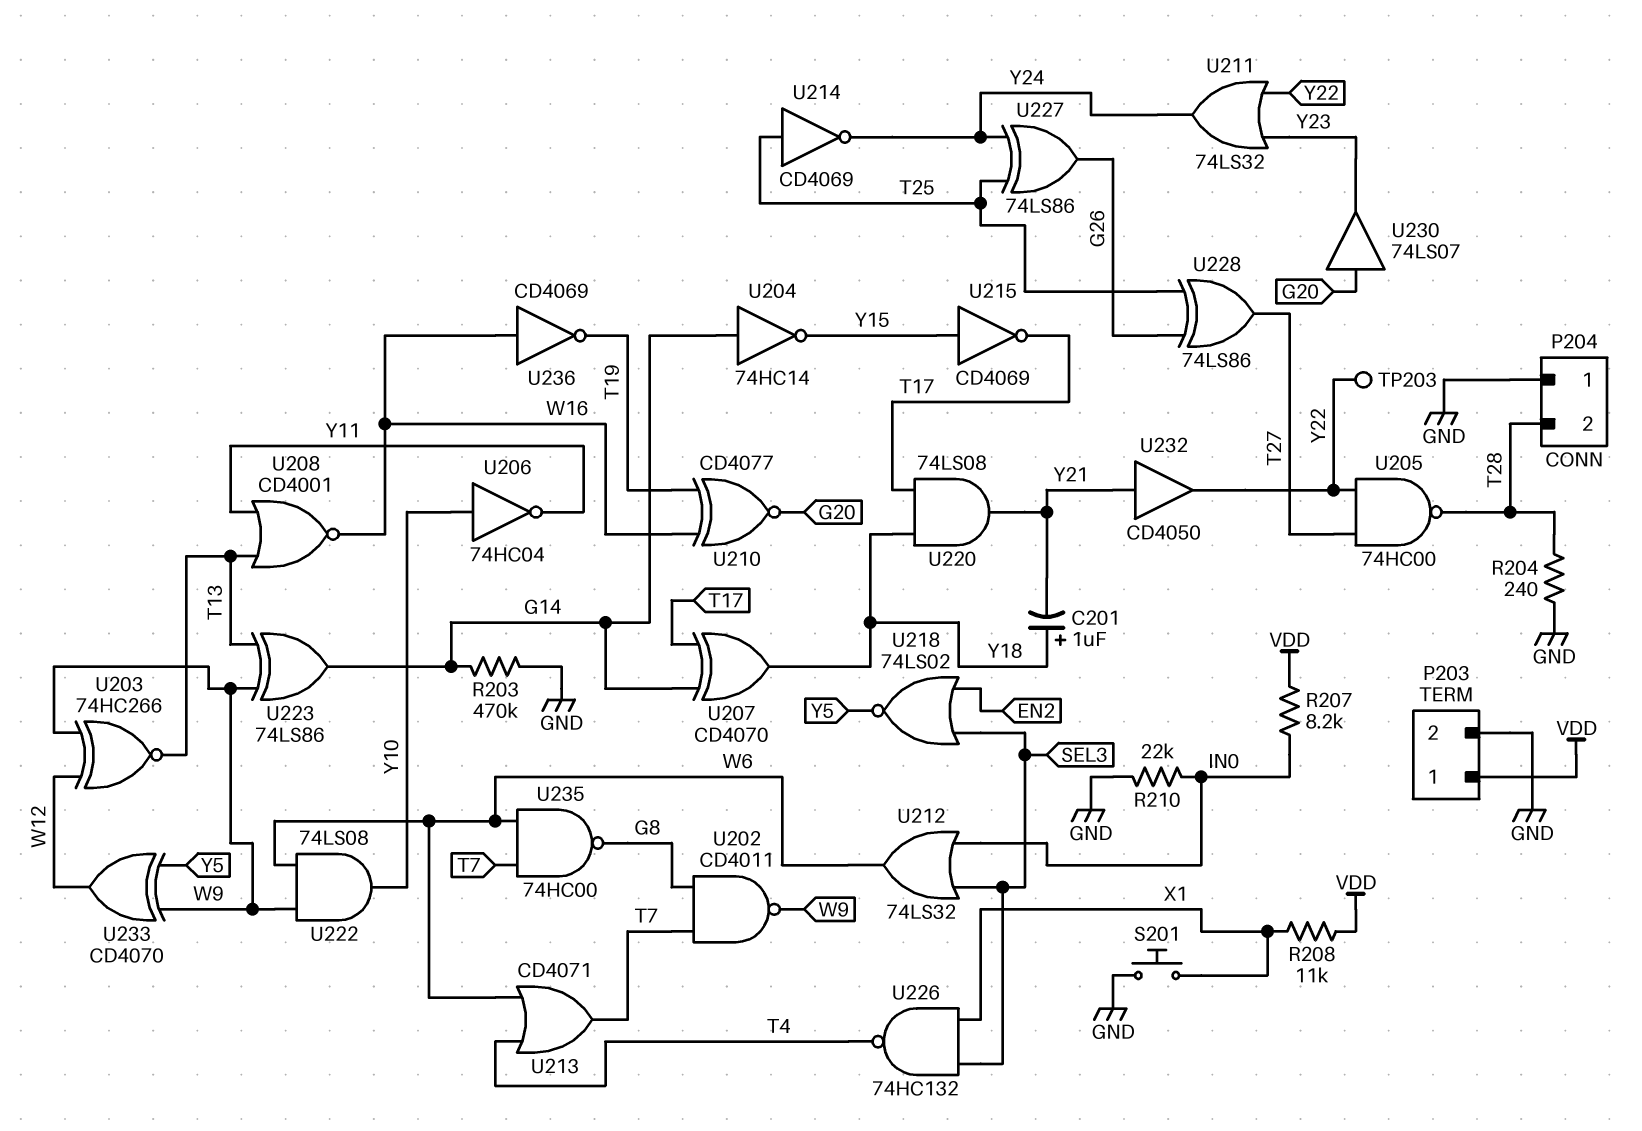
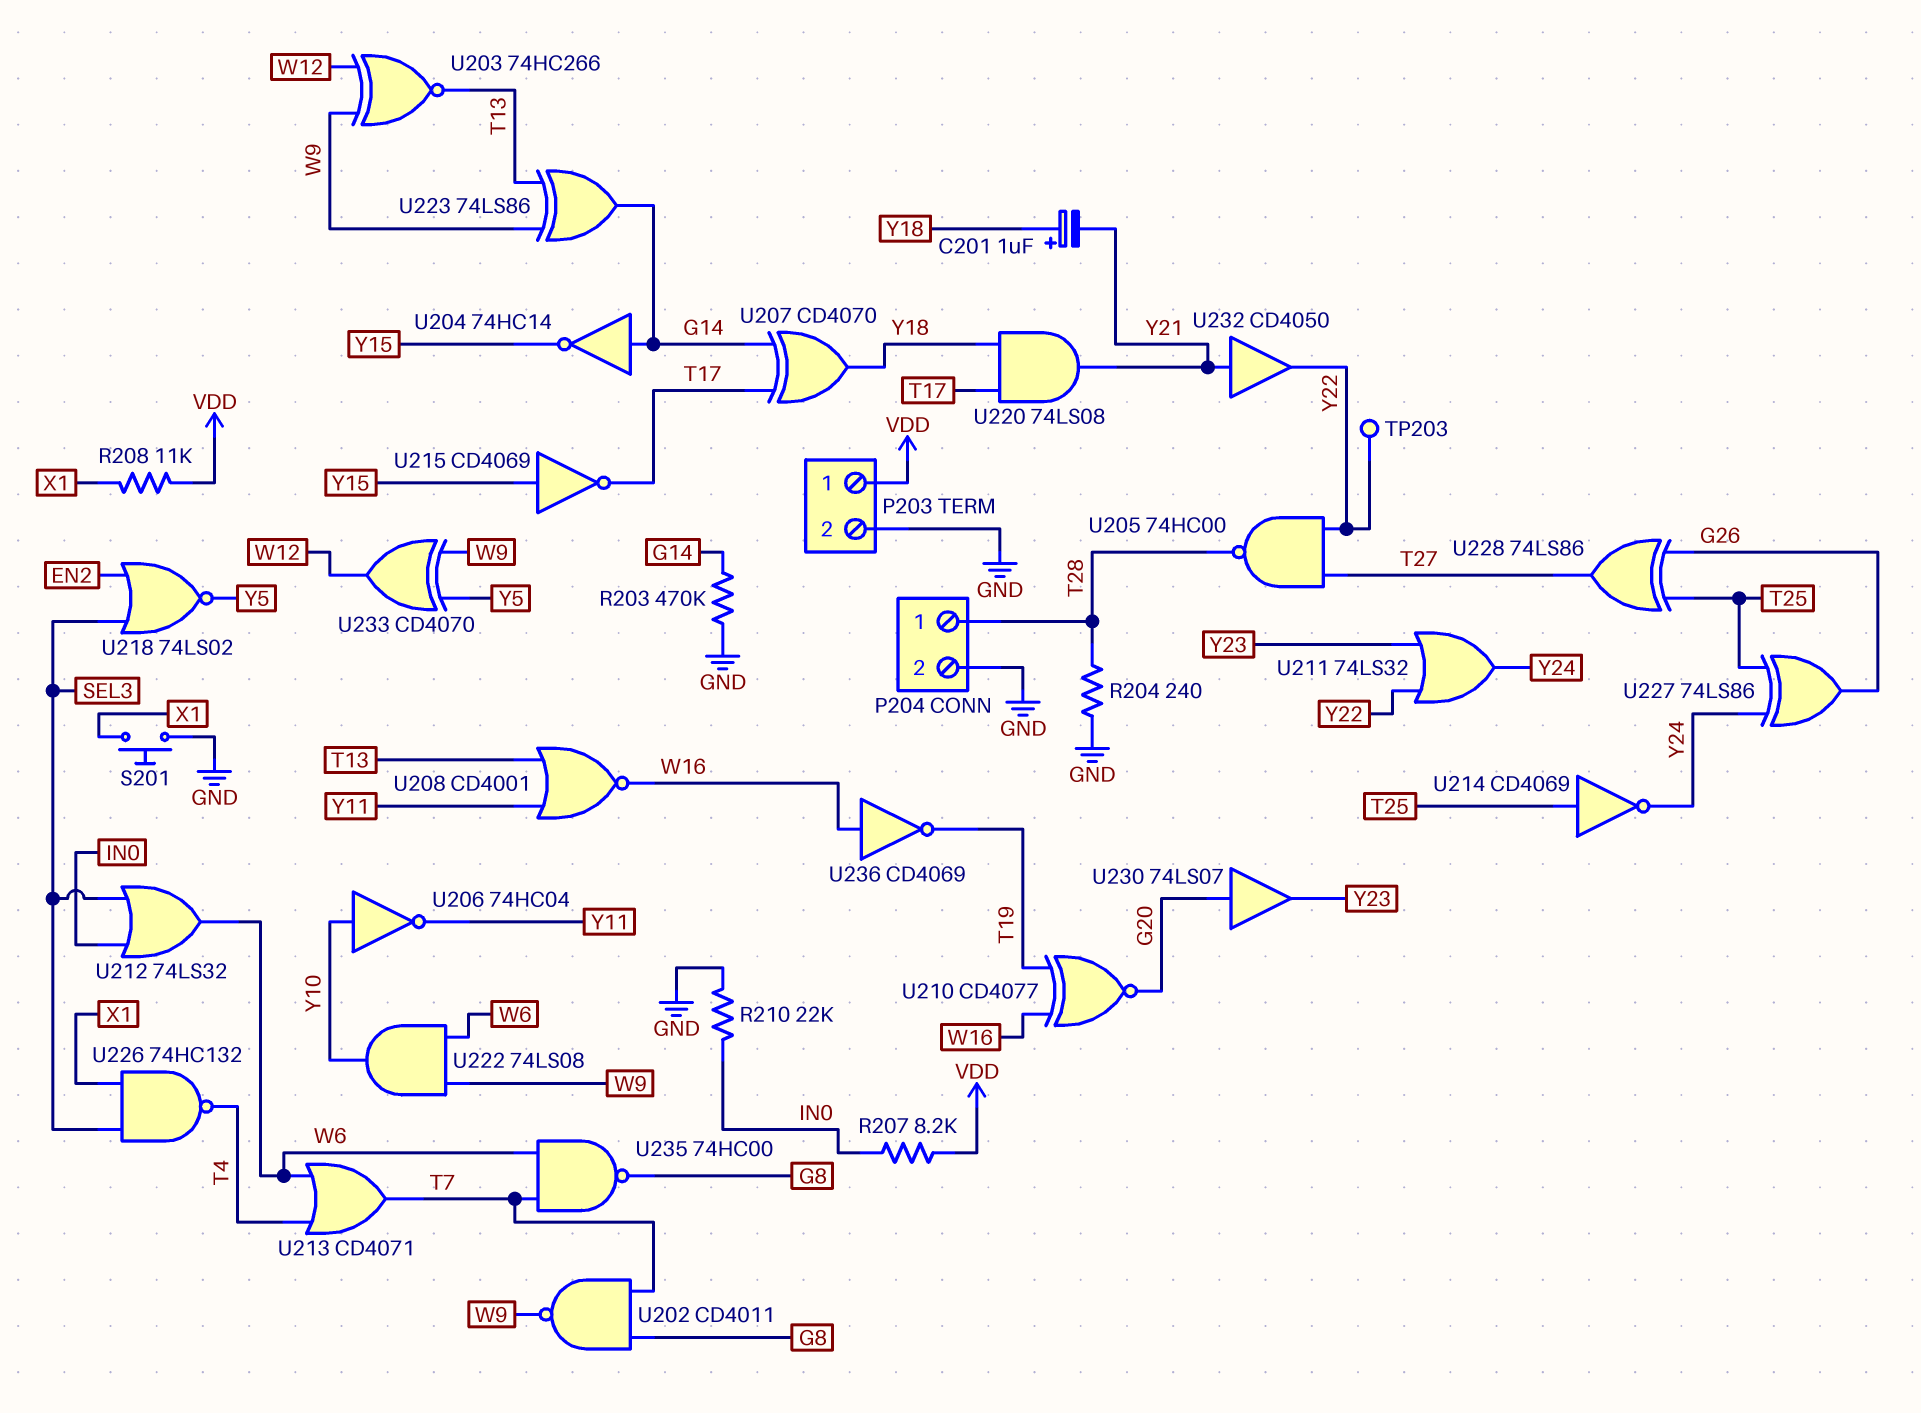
P204 pin 1: GND -> T28
P204 pin 2: T28 -> GND

